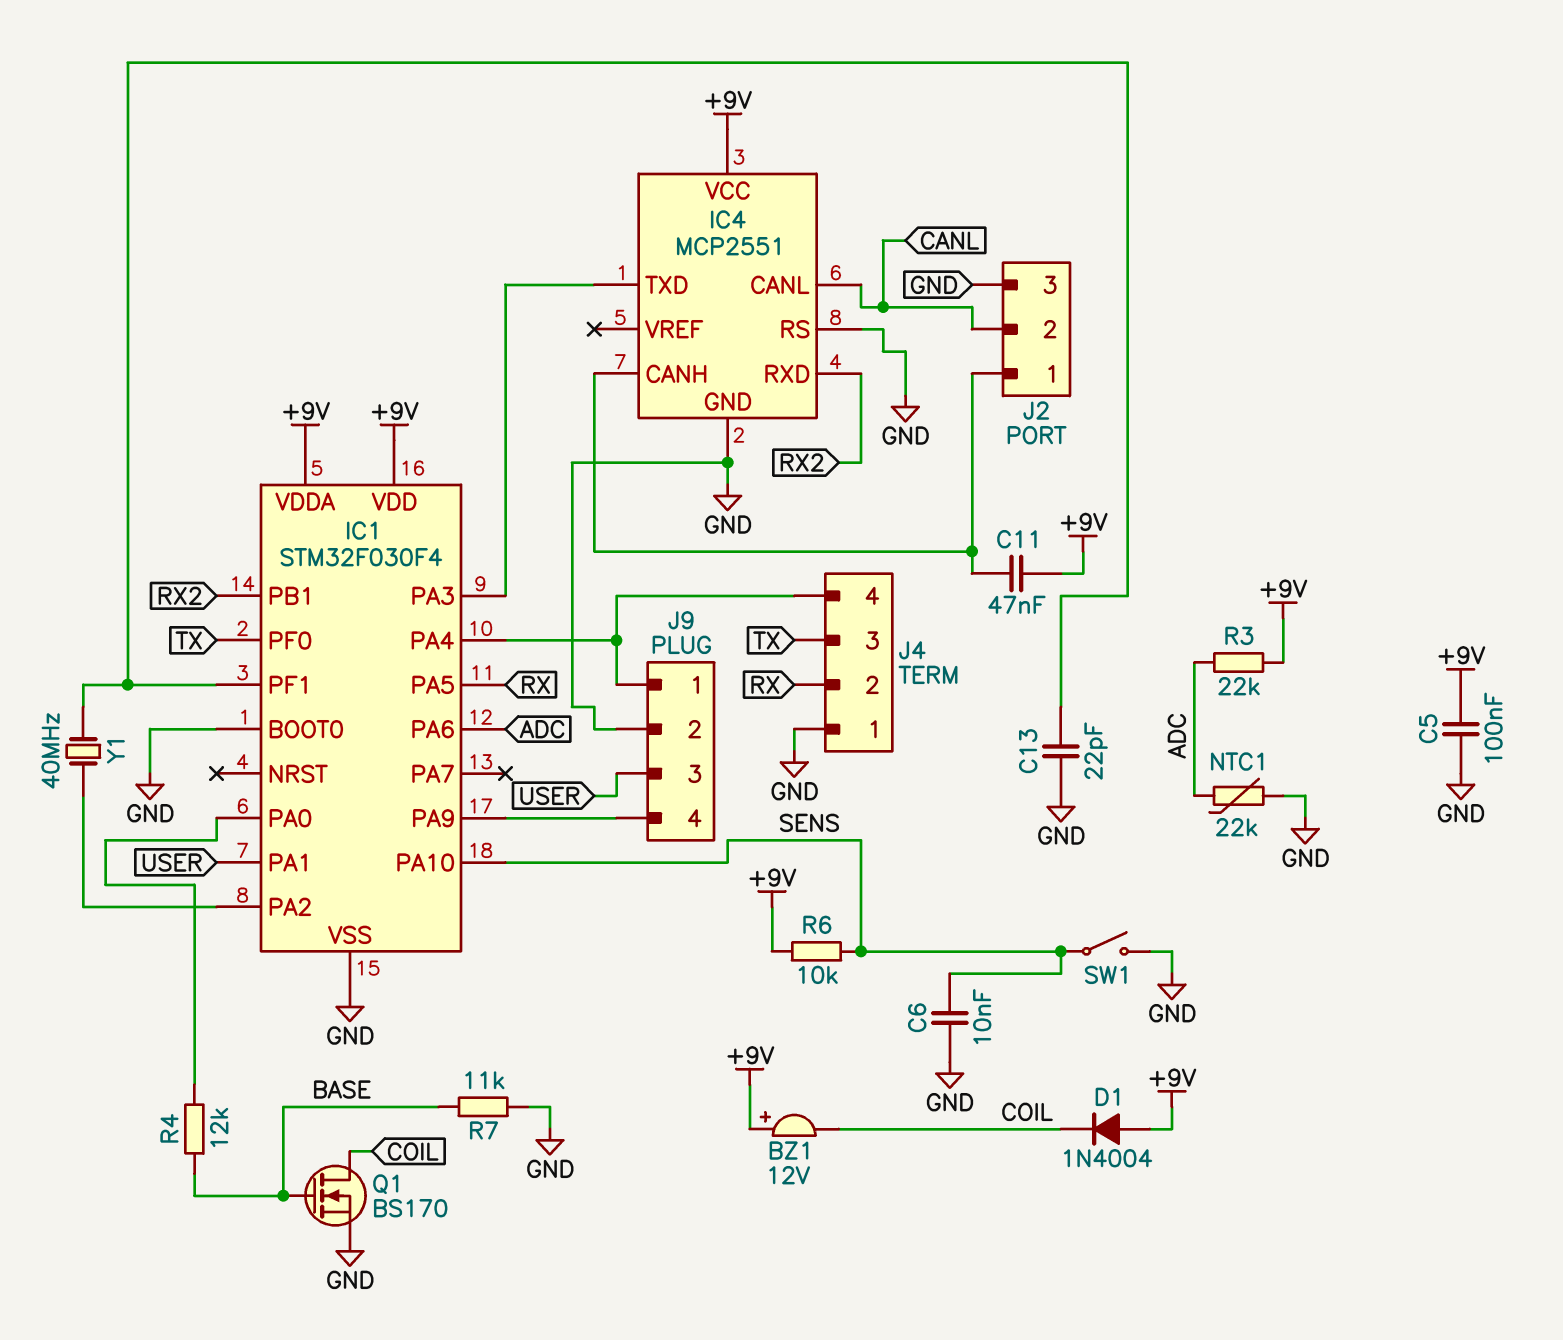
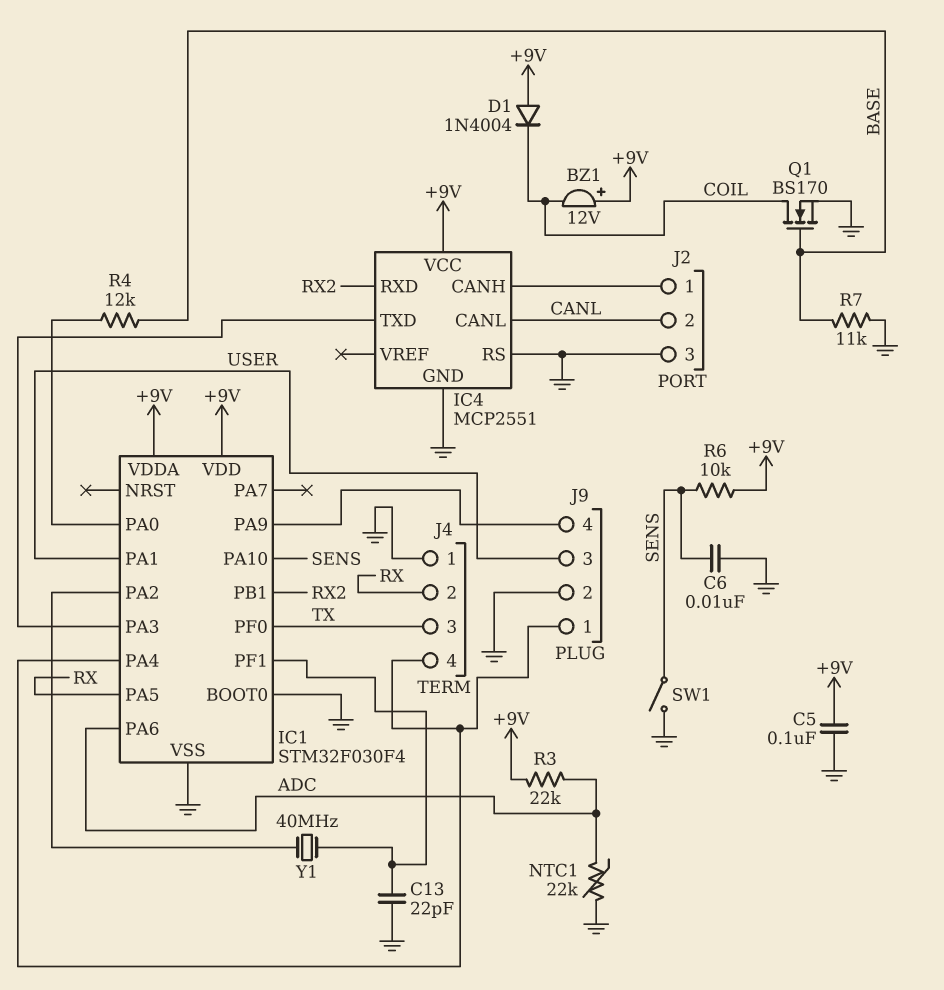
C11: 47nF (+9V, IC4/CANH) -> none

